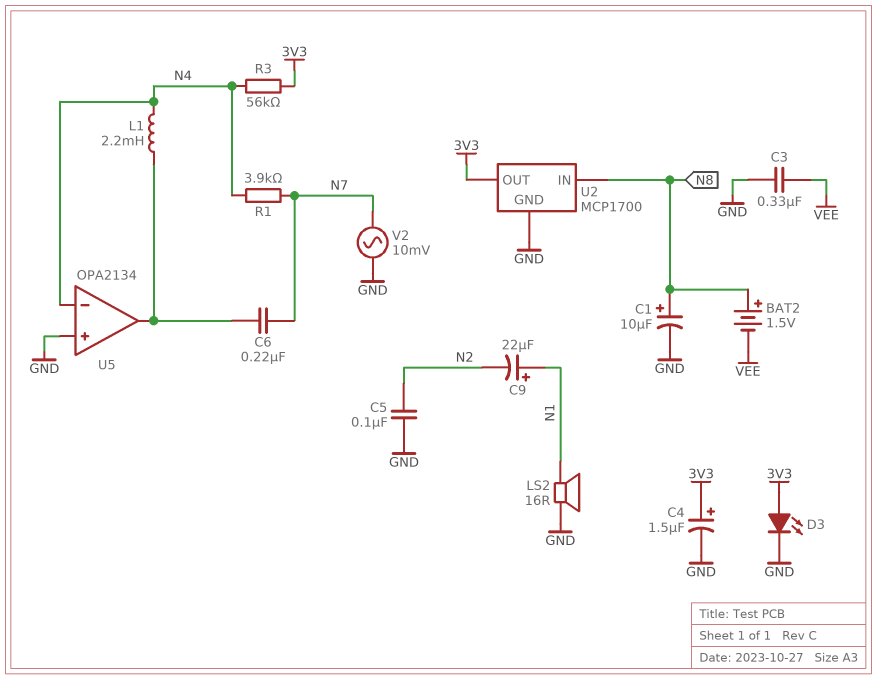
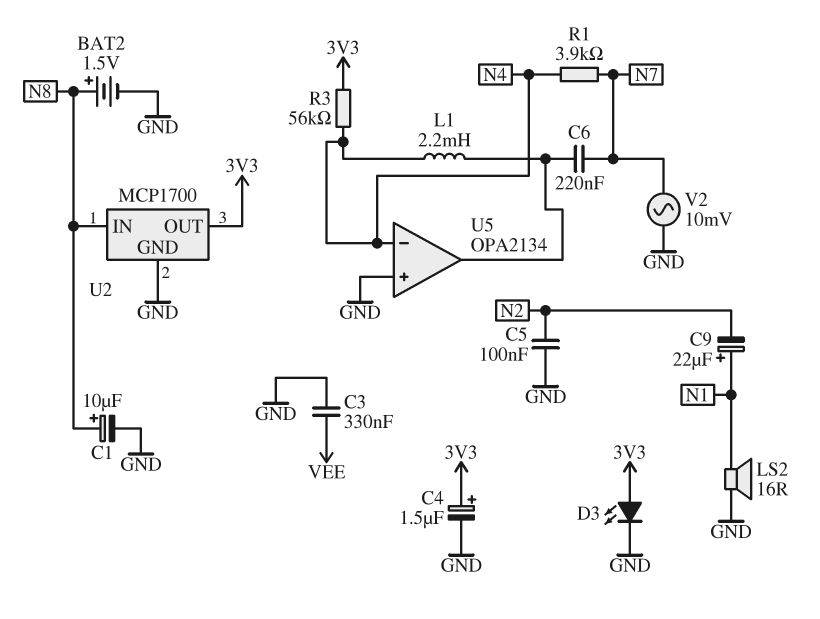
BAT2: 1.5V (plus N8, minus VEE) -> 1.5V (plus N8, minus GND)

